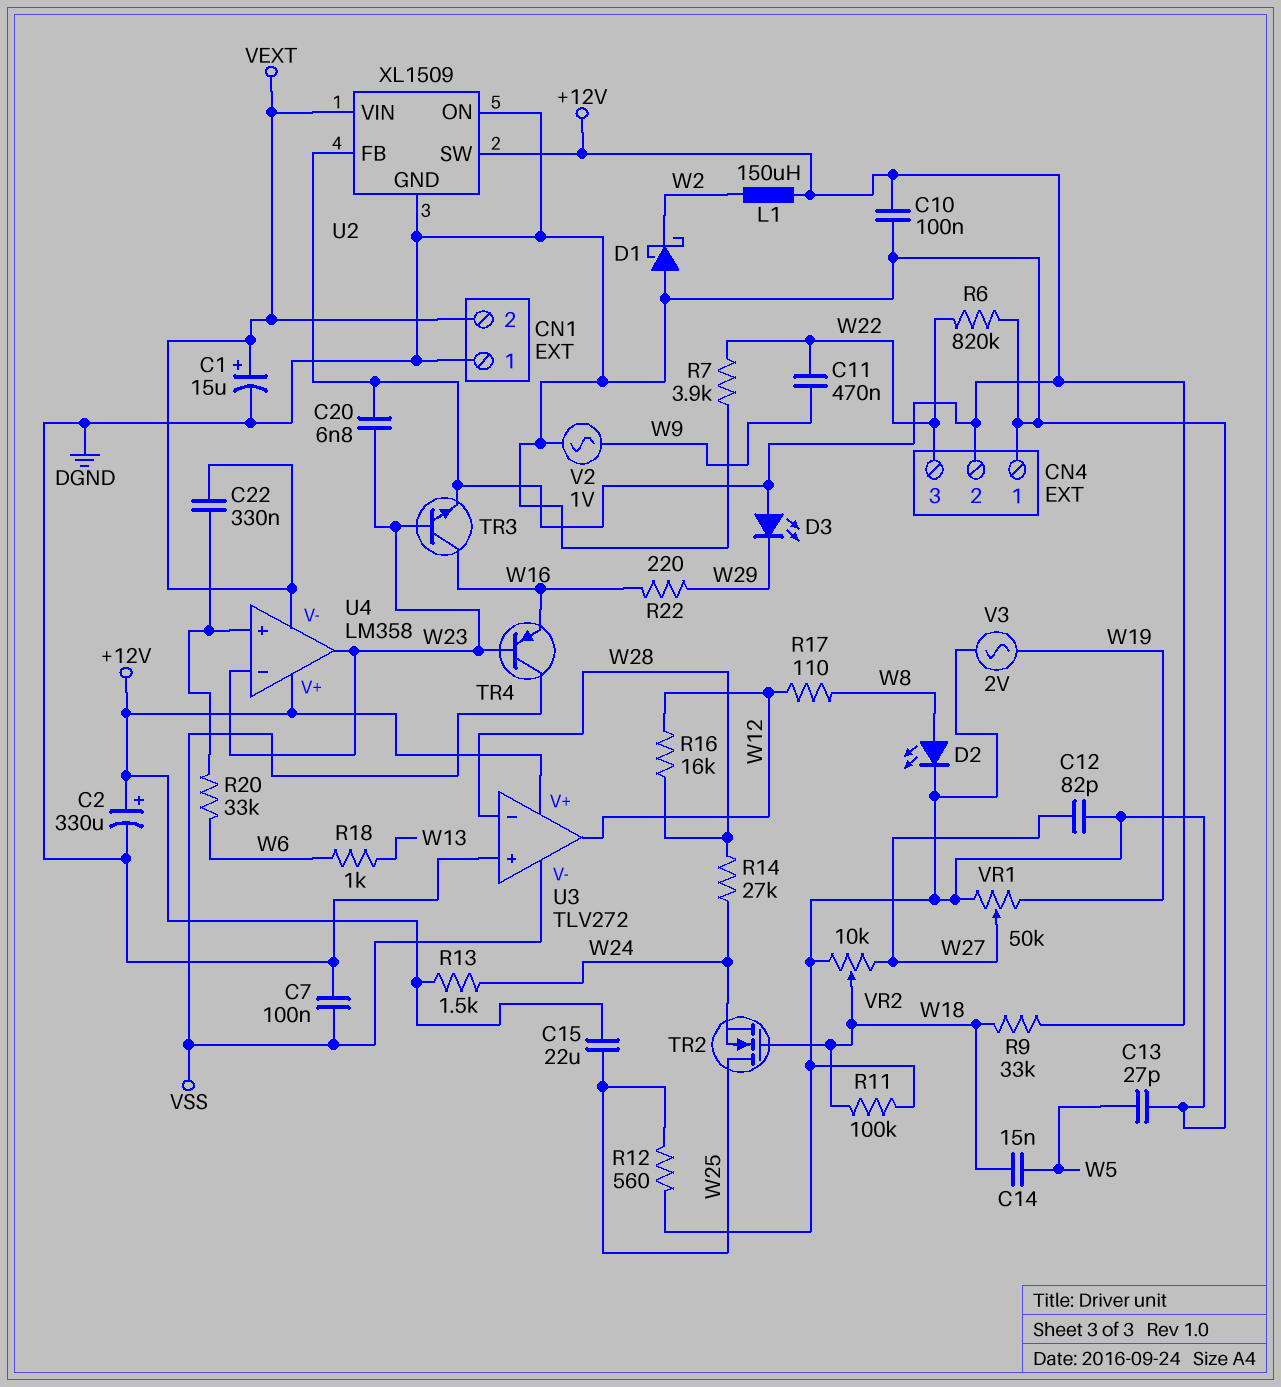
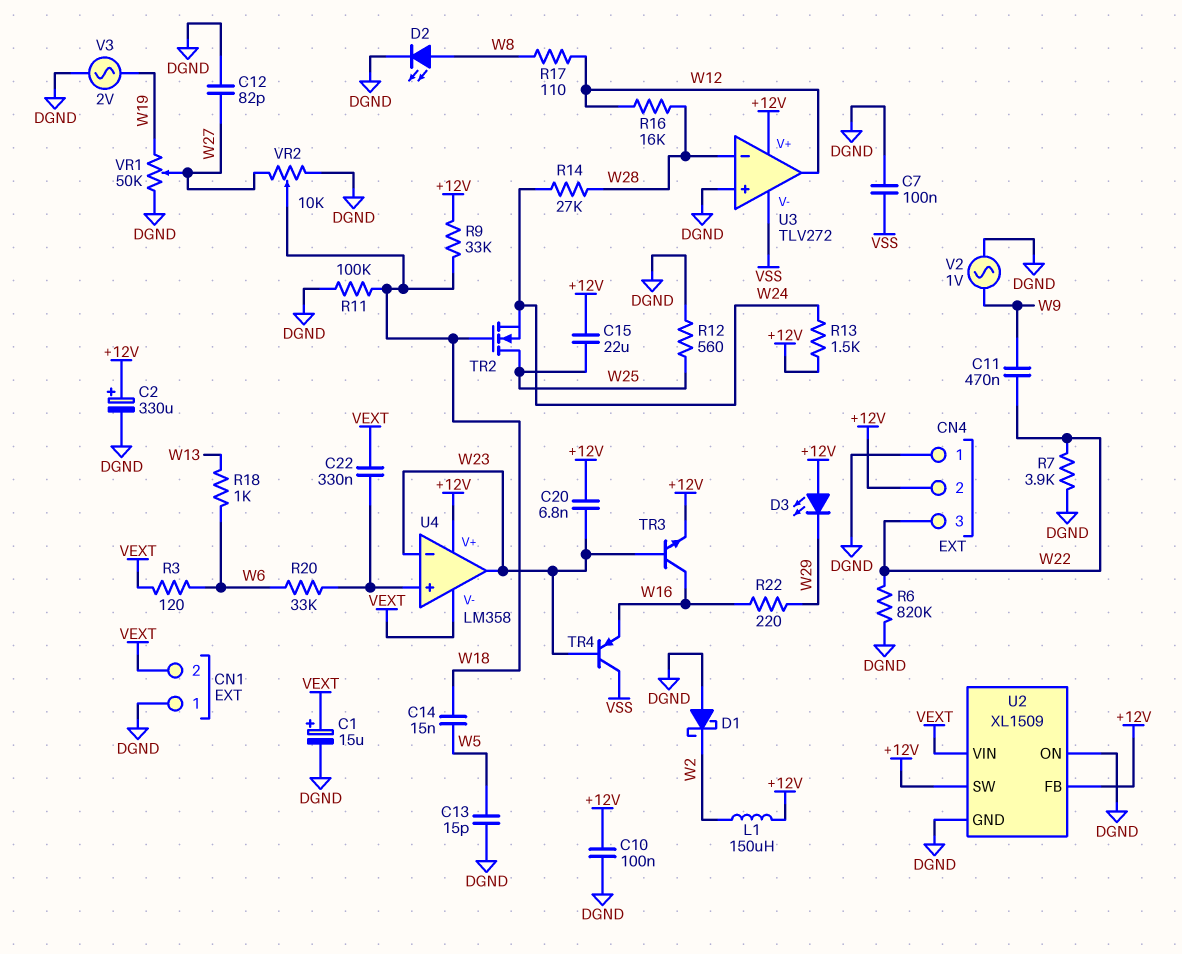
C13: 27pF (DGND, W5) -> 15pF (DGND, W5)
R3: none -> 120 (VEXT, W6)

